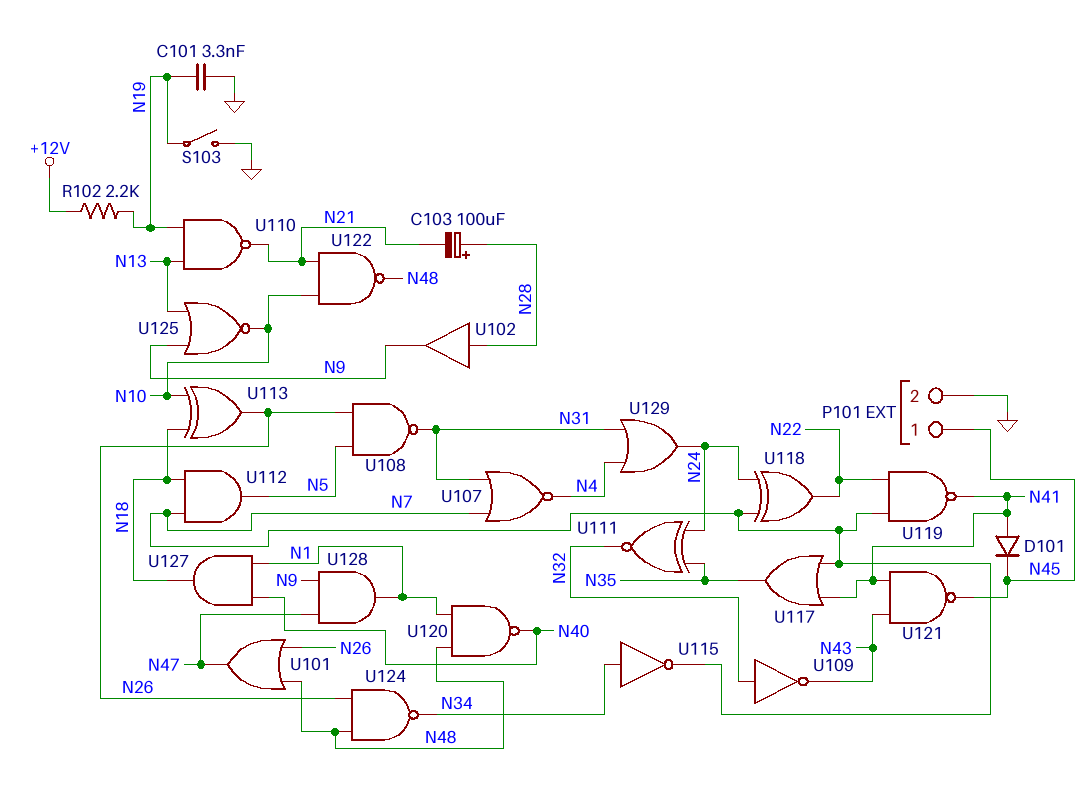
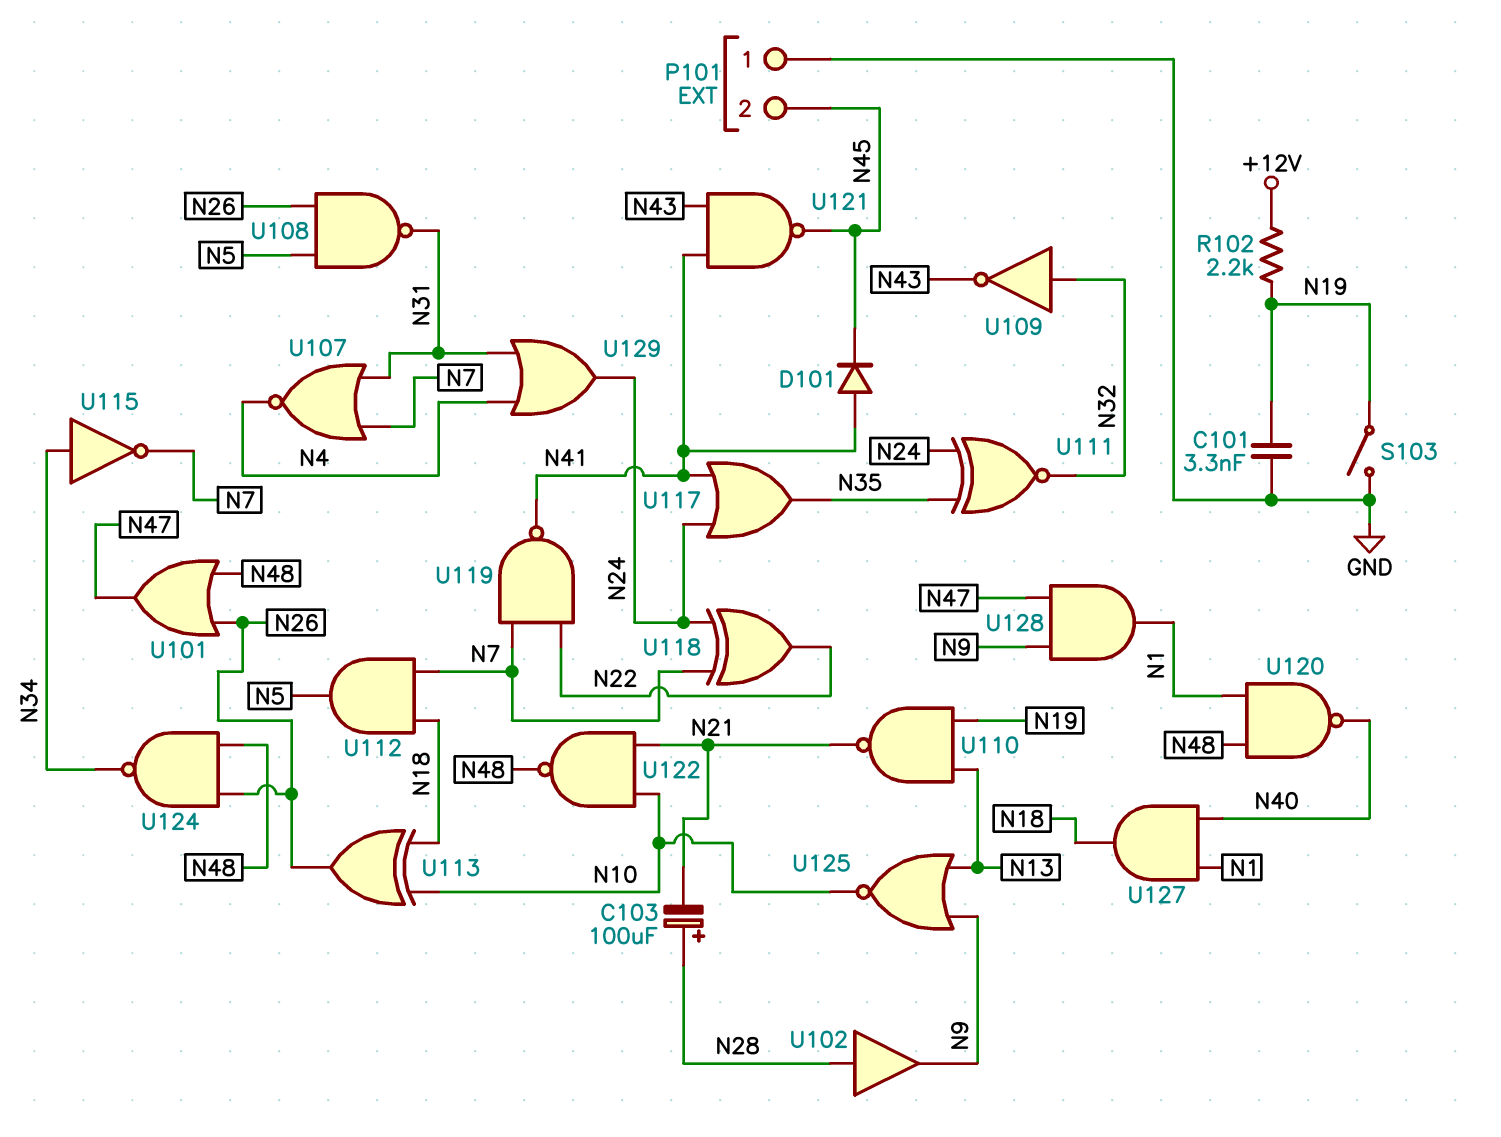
P101 pin 1: N45 -> GND
P101 pin 2: GND -> N45
U117: OR (in N7, in N41, out N35) -> OR (in N24, in N41, out N35)

